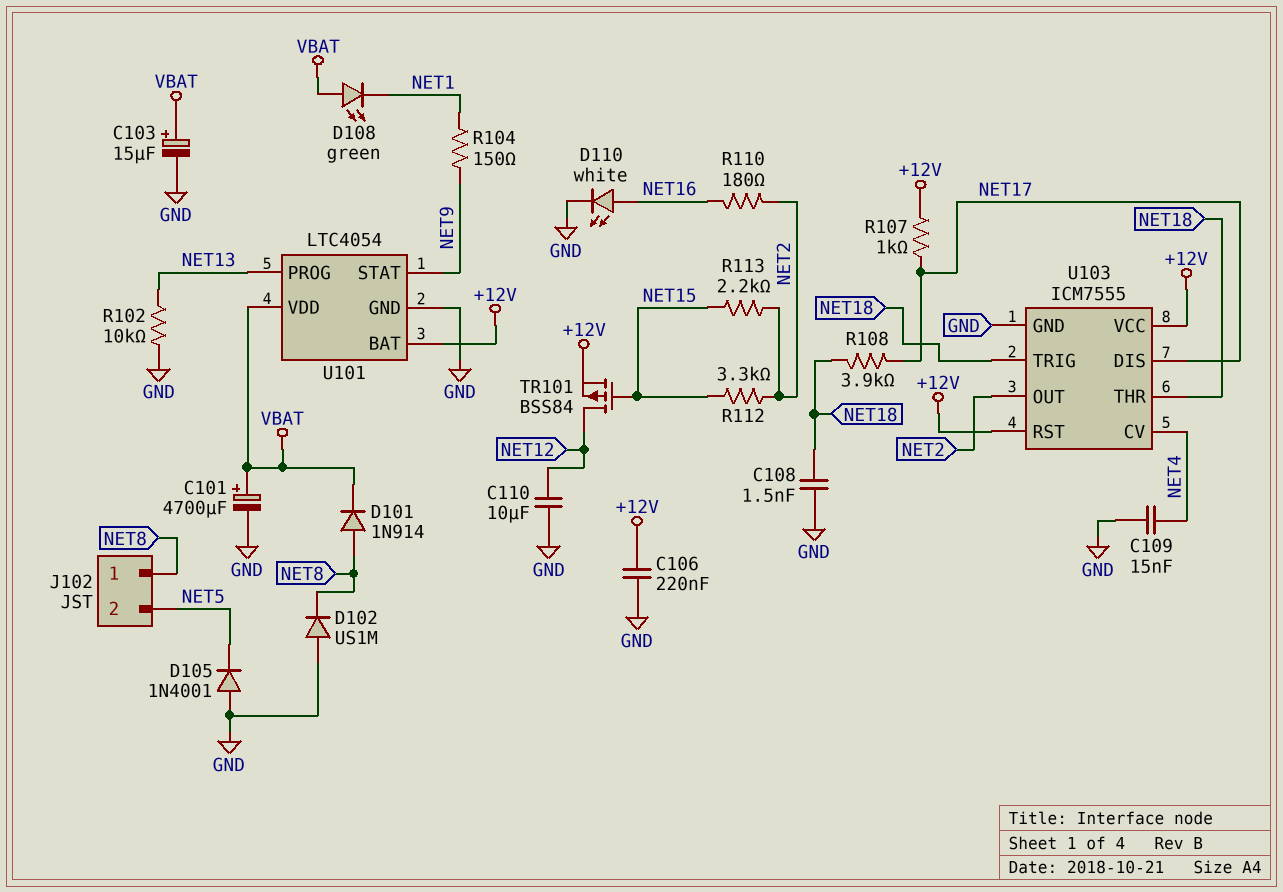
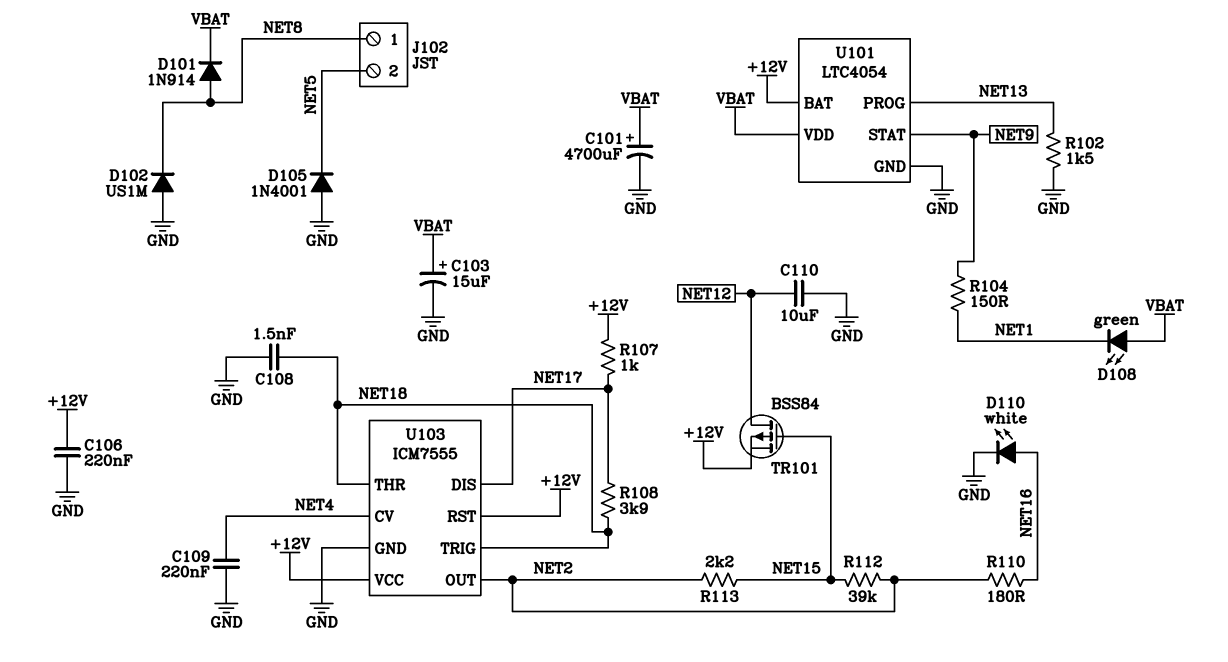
C109: 15nF (GND, NET4) -> 220nF (GND, NET4)
R102: 10k (GND, NET13) -> 1.5k (GND, NET13)
R112: 3.3k (NET2, NET15) -> 39k (NET2, NET15)

